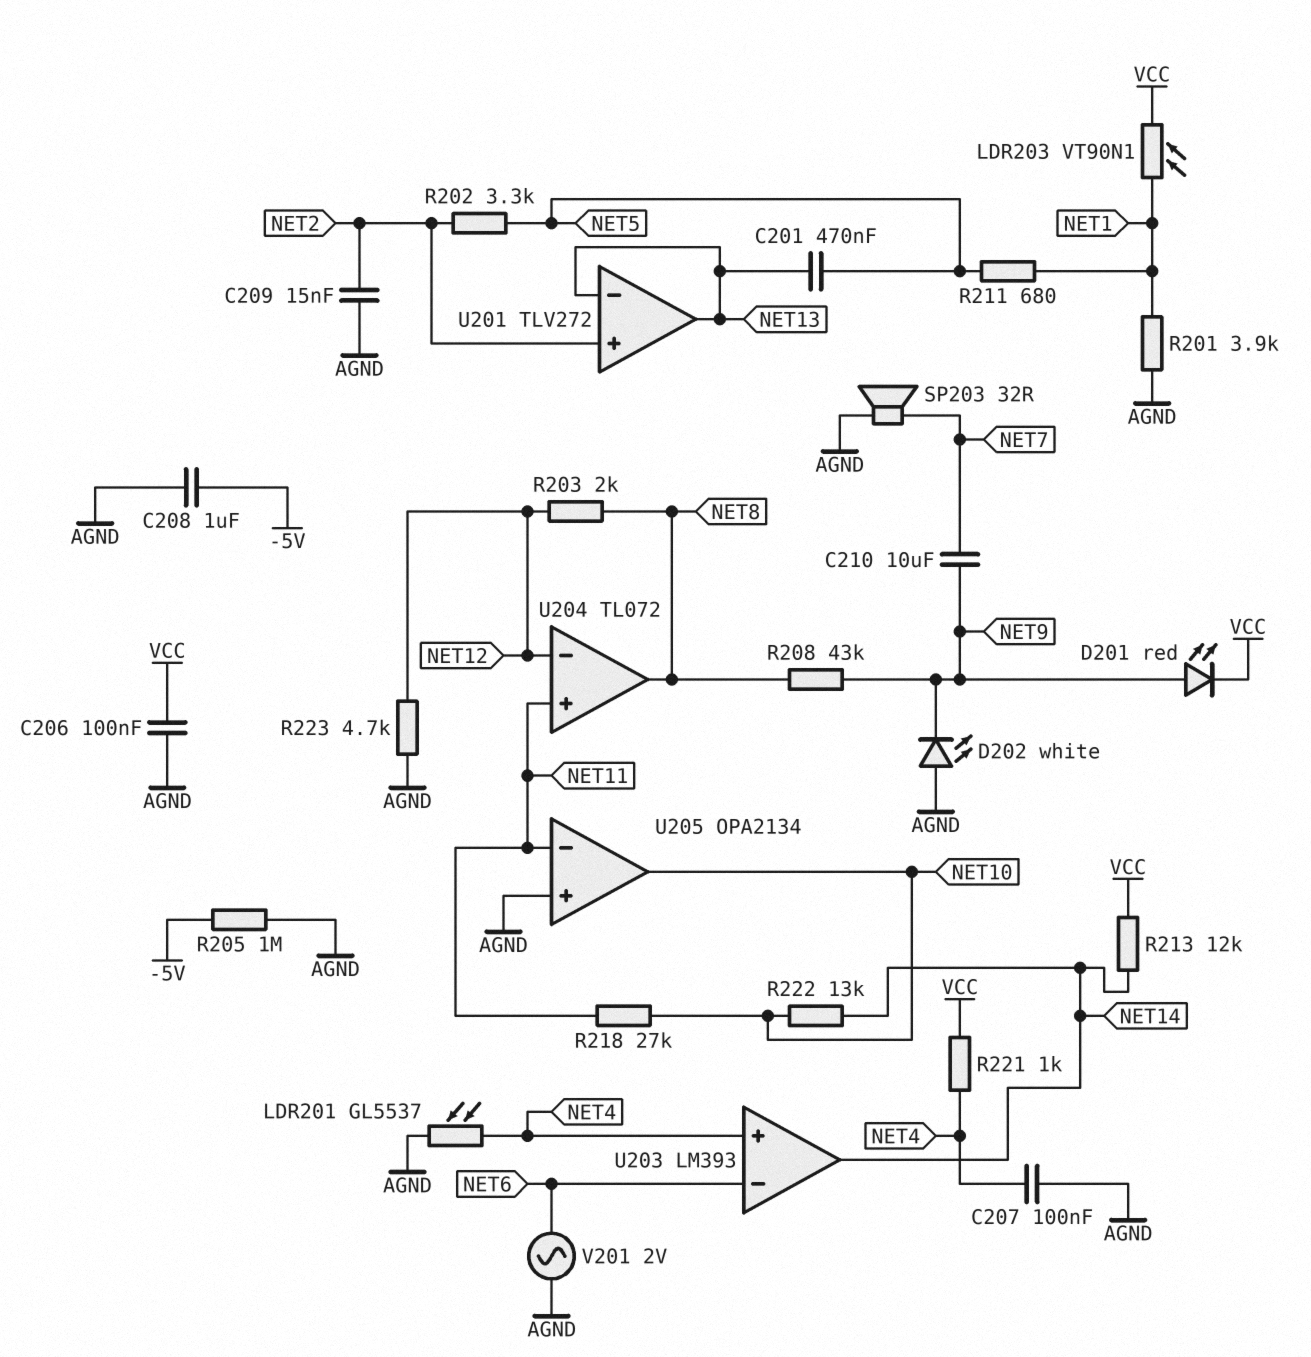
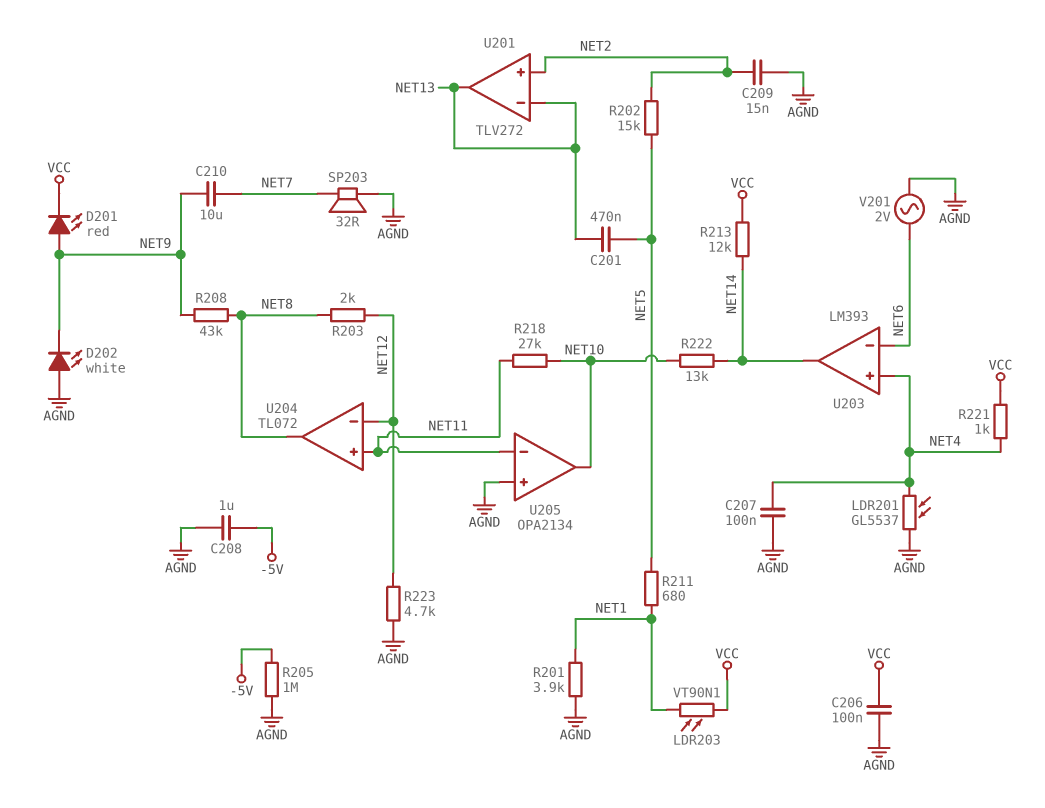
R202: 3.3k (NET2, NET5) -> 15k (NET2, NET5)

